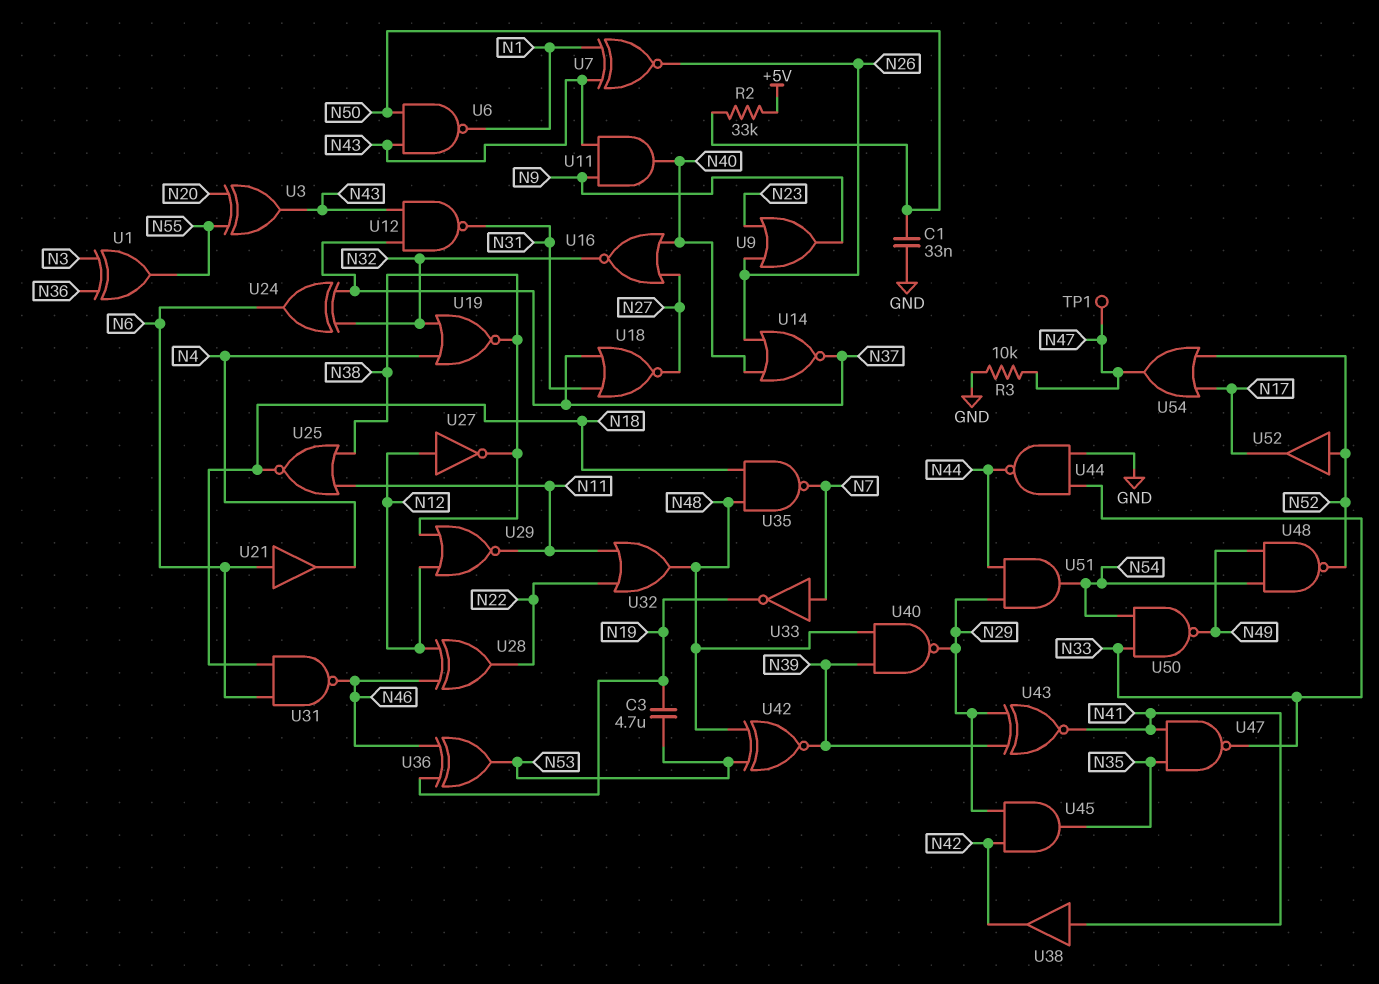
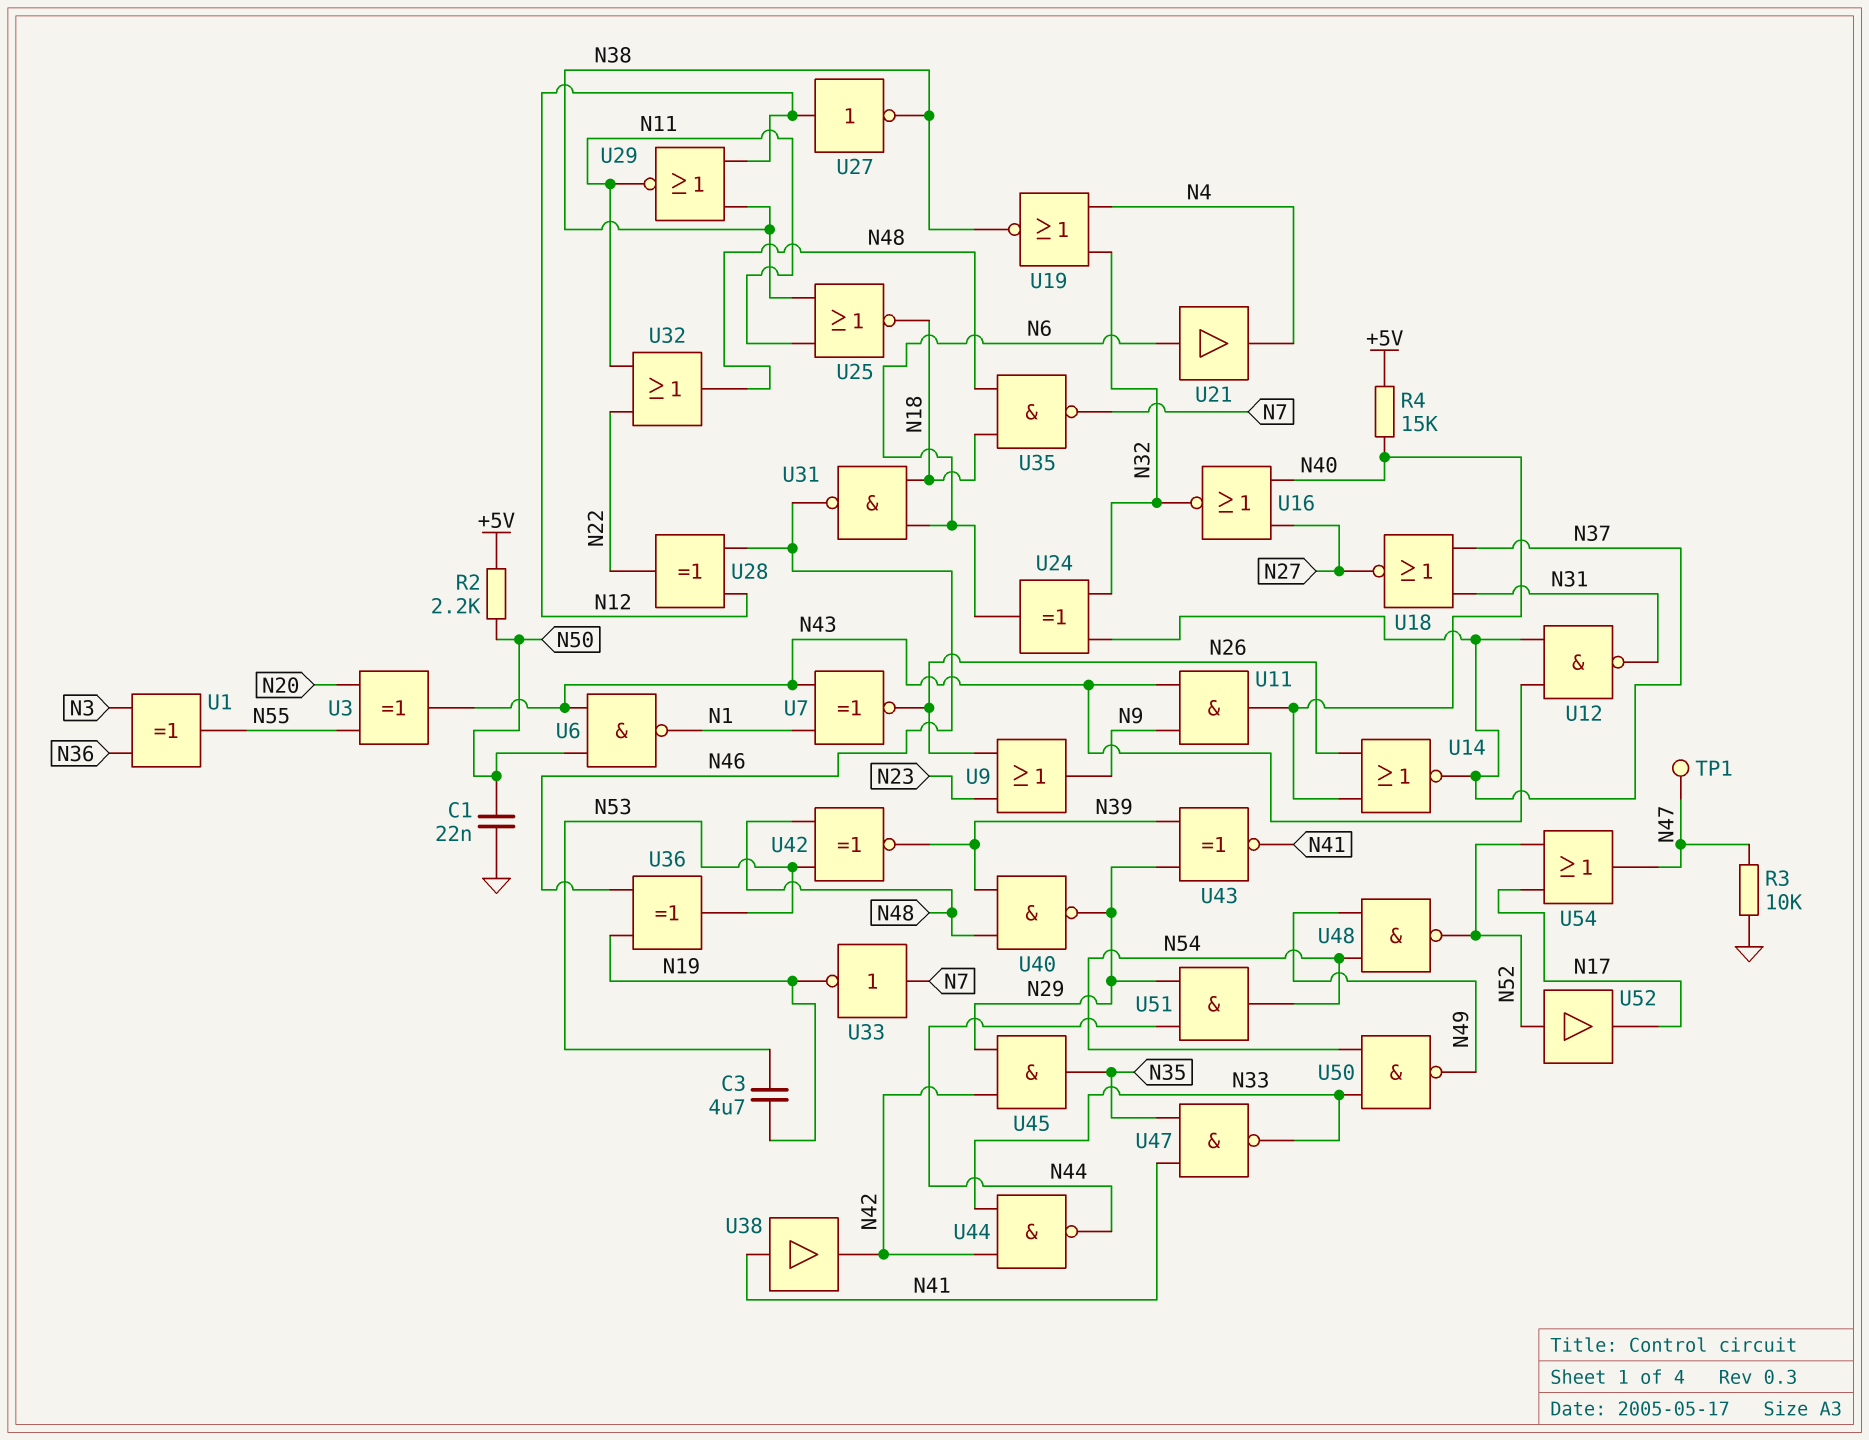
C1: 33nF (GND, N50) -> 22nF (GND, N50)
R2: 33k (+5V, N50) -> 2.2k (+5V, N50)
R4: none -> 15k (+5V, N40)
U44: NAND (in GND, in N33, out N44) -> NAND (in N33, in N42, out N44)

